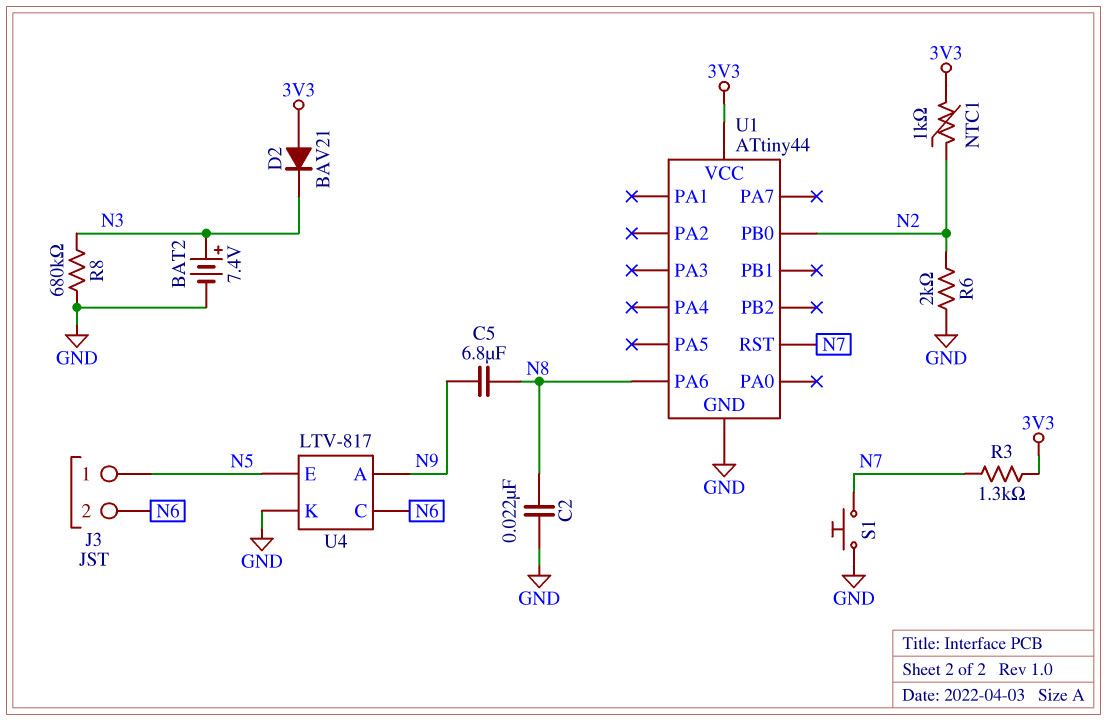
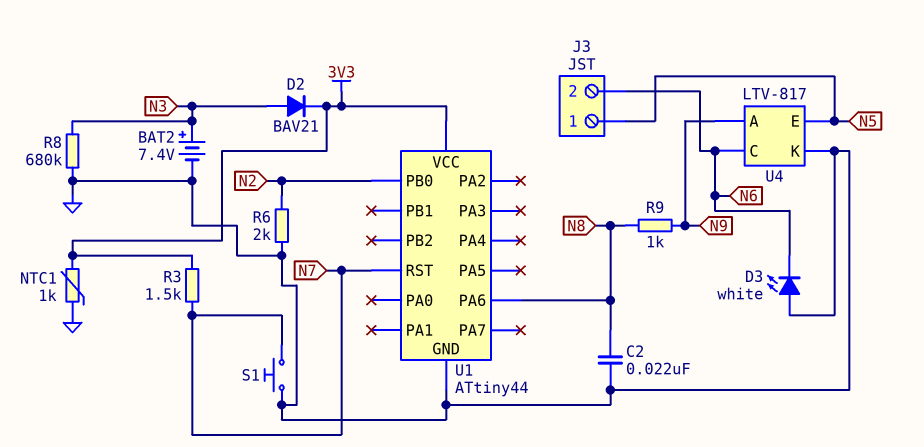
C5: 6.8uF (N8, N9) -> none
D2: diode BAV21 (A 3V3, K N3) -> diode BAV21 (A N3, K 3V3)
D3: none -> LED white (A GND, K N6)
NTC1: 1k (3V3, N2) -> 1k (3V3, GND)
R3: 1.3k (3V3, N7) -> 1.5k (3V3, N7)
R9: none -> 1k (N8, N9)

